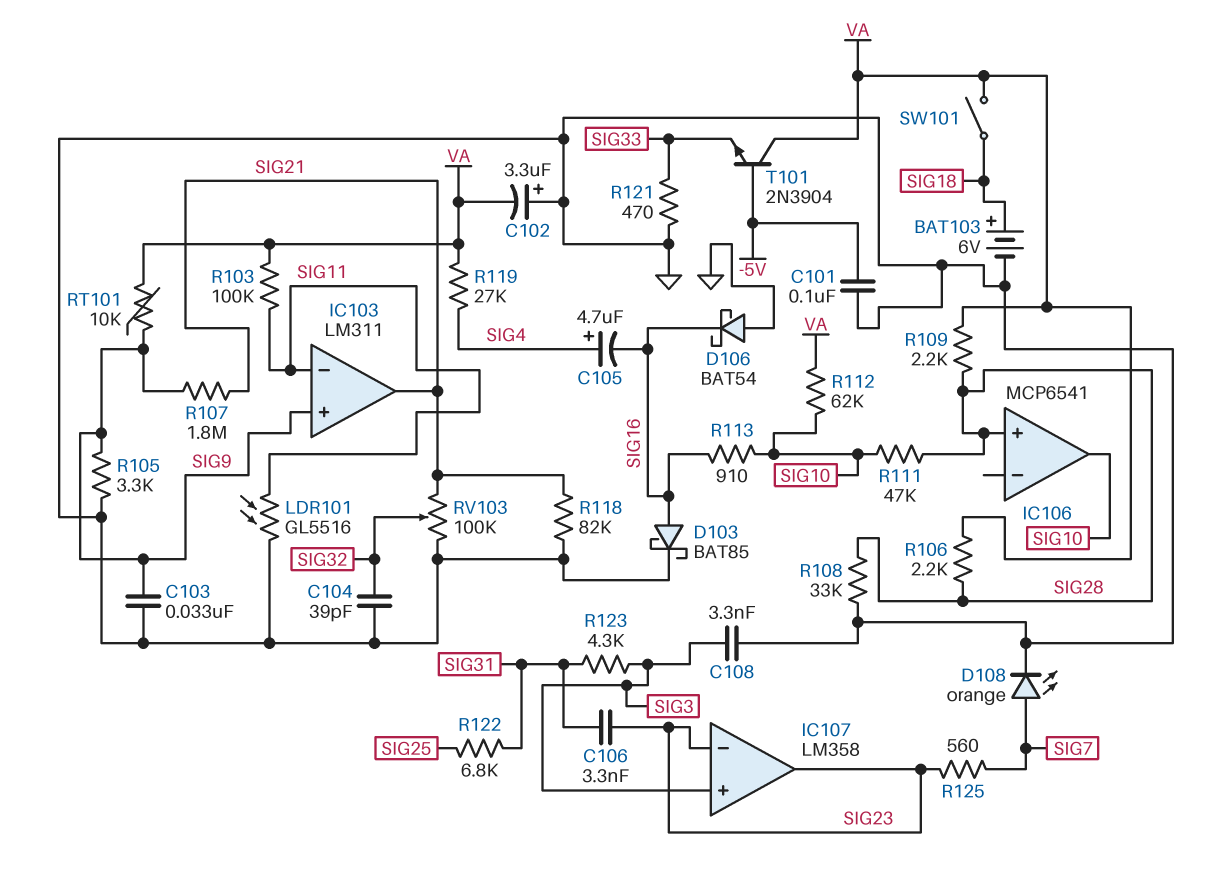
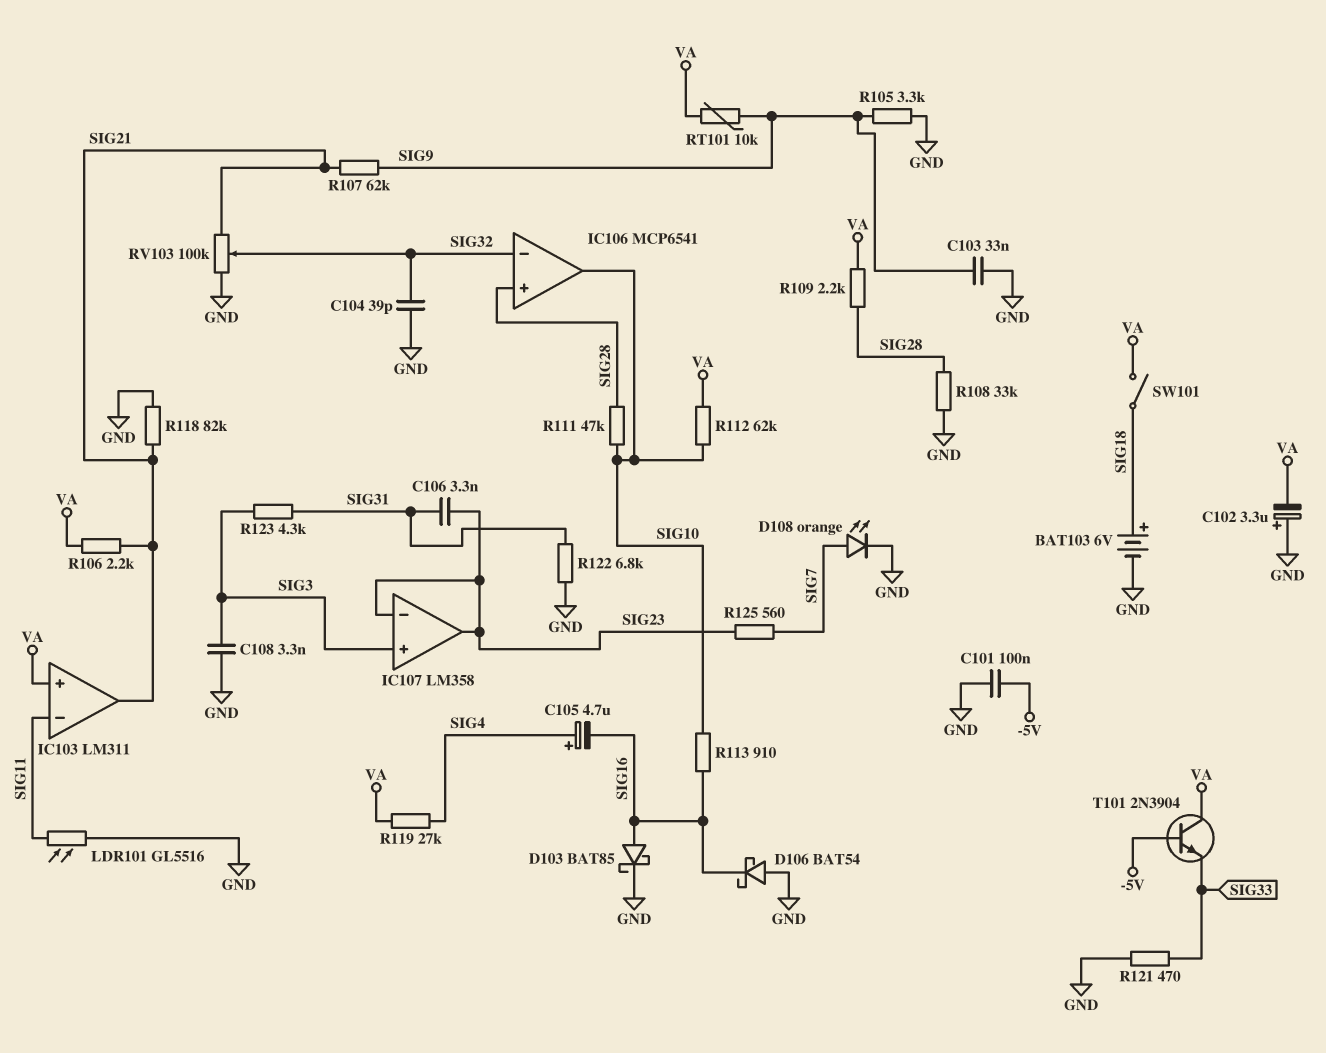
IC103 pin in+: SIG9 -> VA
IC106 pin in-: none -> SIG32
R103: 100k (SIG11, VA) -> none
R106: 2.2k (SIG28, VA) -> 2.2k (SIG21, VA)
R107: 1.8M (SIG9, SIG21) -> 62k (SIG9, SIG21)
R122: 6.8k (SIG25, SIG31) -> 6.8k (GND, SIG31)

